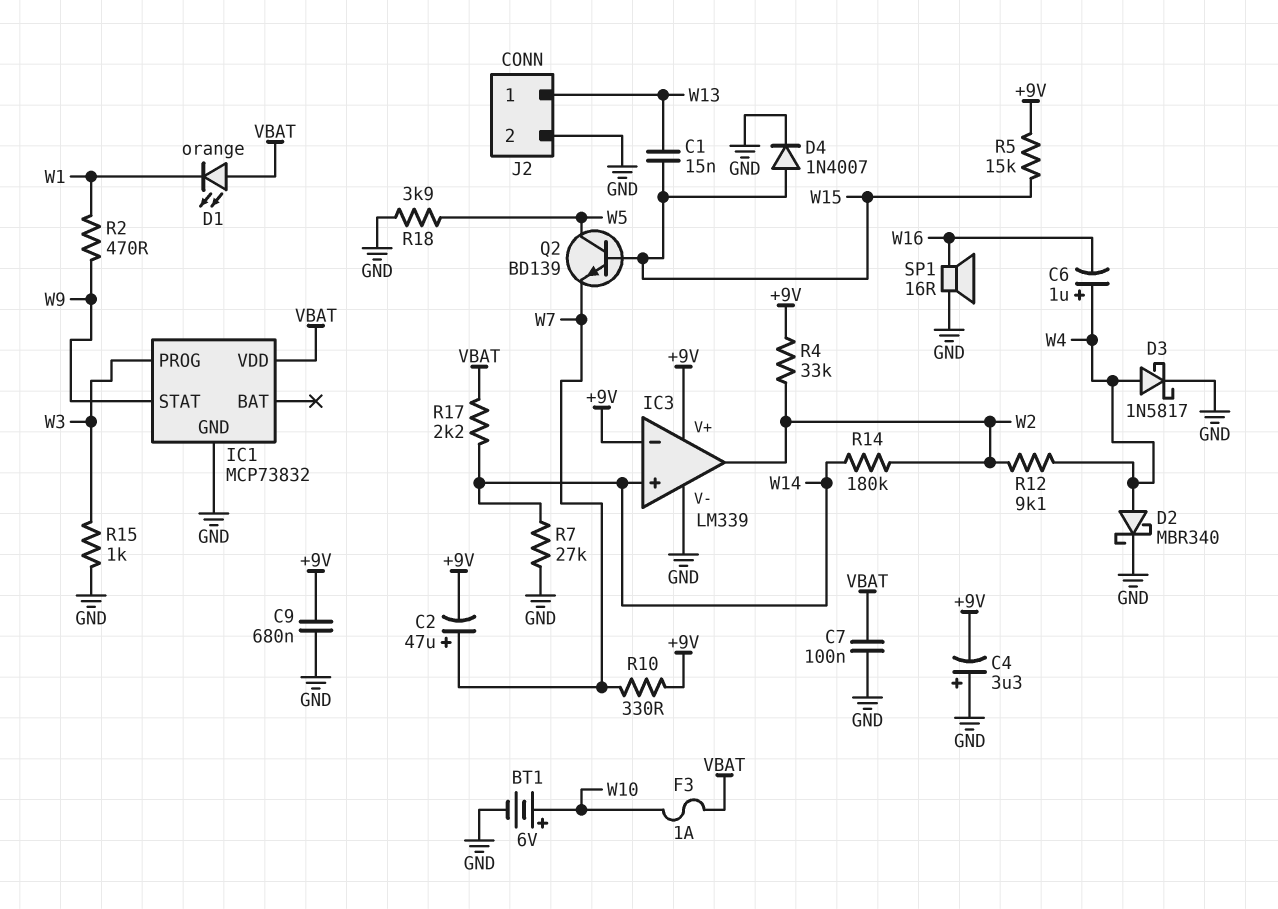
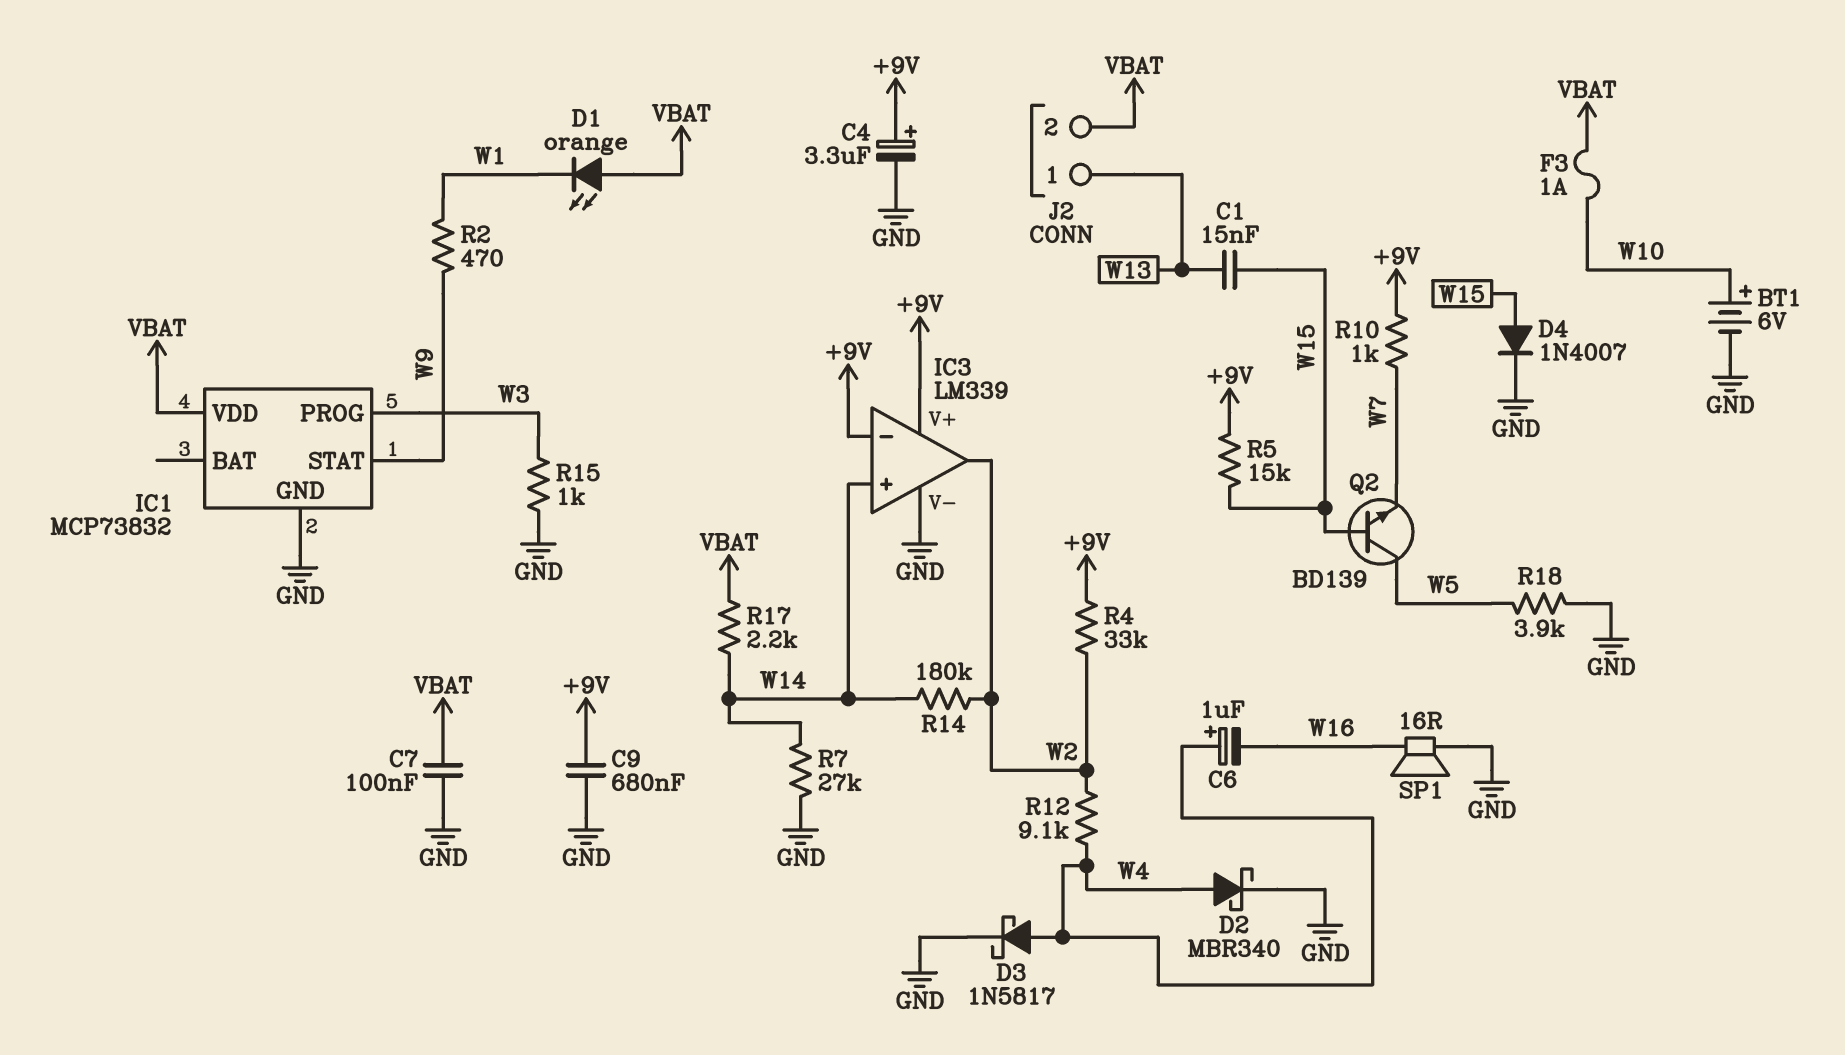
C2: 47uF (plus W7, minus +9V) -> none
C4: 3.3uF (plus GND, minus +9V) -> 3.3uF (plus +9V, minus GND)
J2 pin 2: GND -> VBAT
R10: 330 (+9V, W7) -> 1k (+9V, W7)

